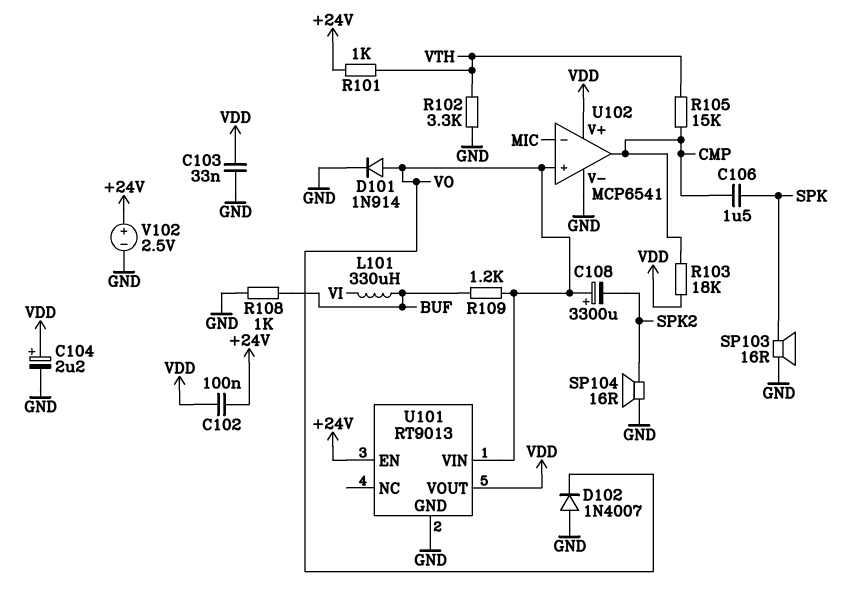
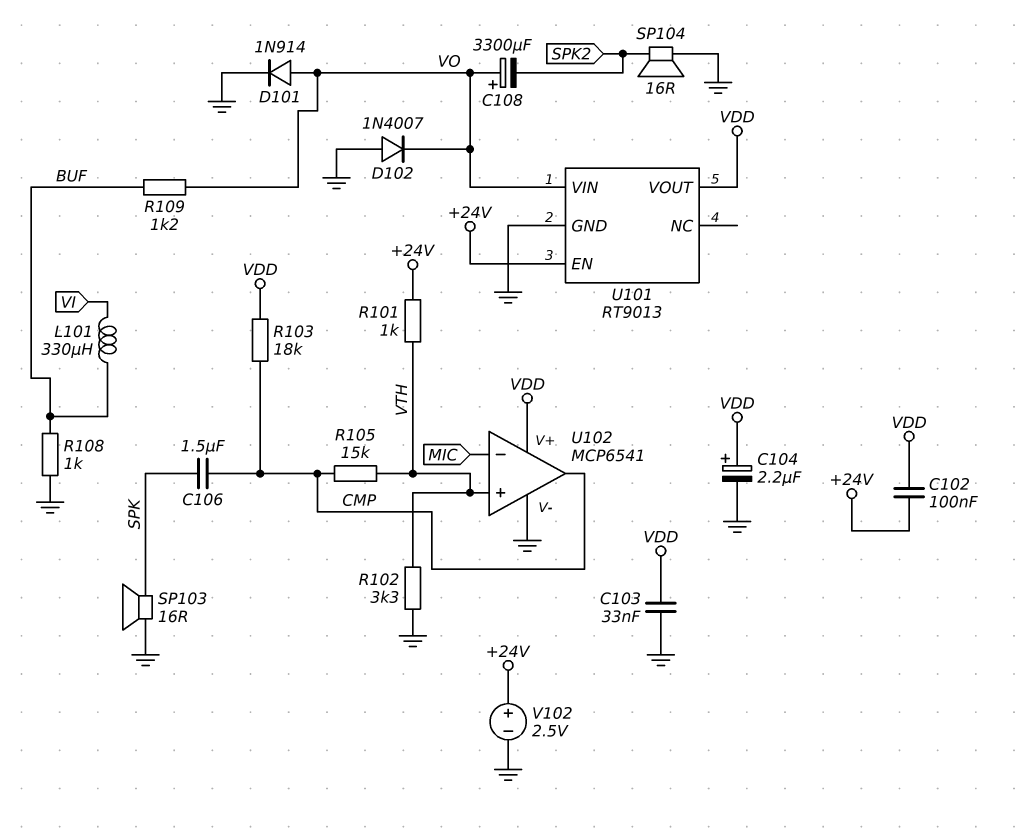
U102 pin in+: VO -> VTH

